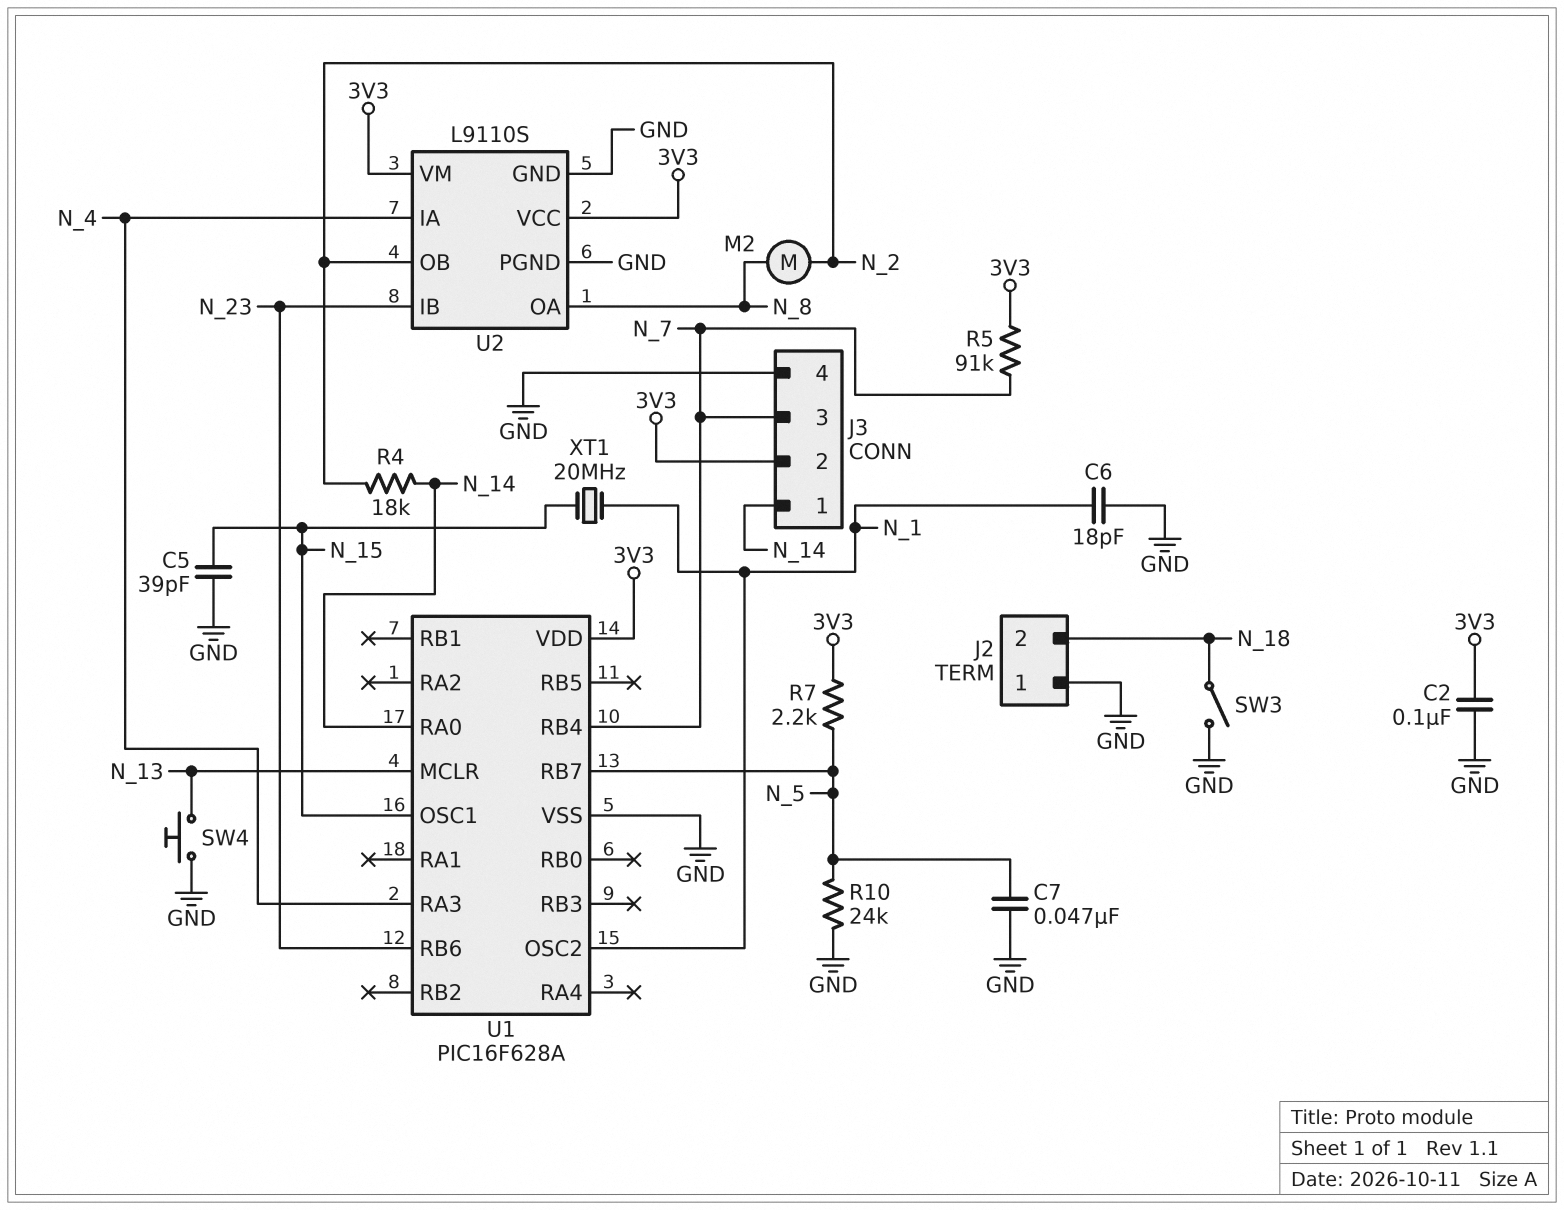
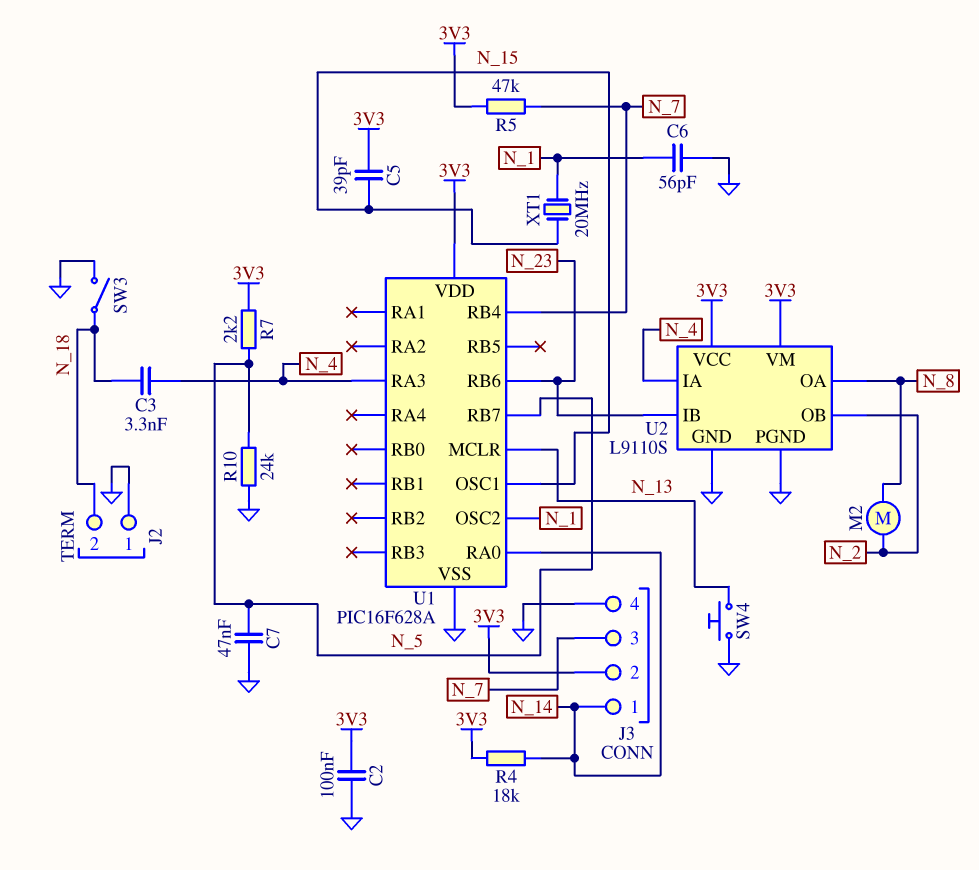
C3: none -> 3.3nF (N_4, N_18)
C5: 39pF (GND, N_15) -> 39pF (3V3, N_15)
C6: 18pF (GND, N_1) -> 56pF (GND, N_1)
R4: 18k (N_2, N_14) -> 18k (3V3, N_14)
R5: 91k (3V3, N_7) -> 47k (3V3, N_7)

